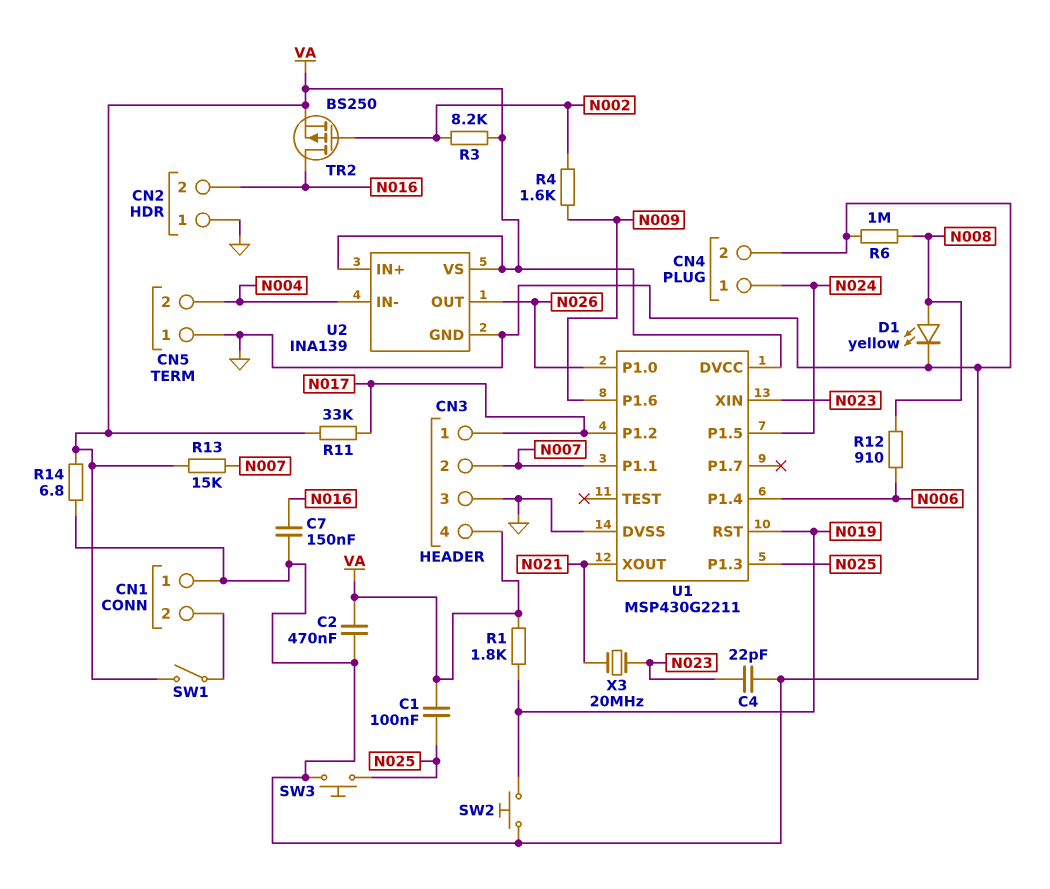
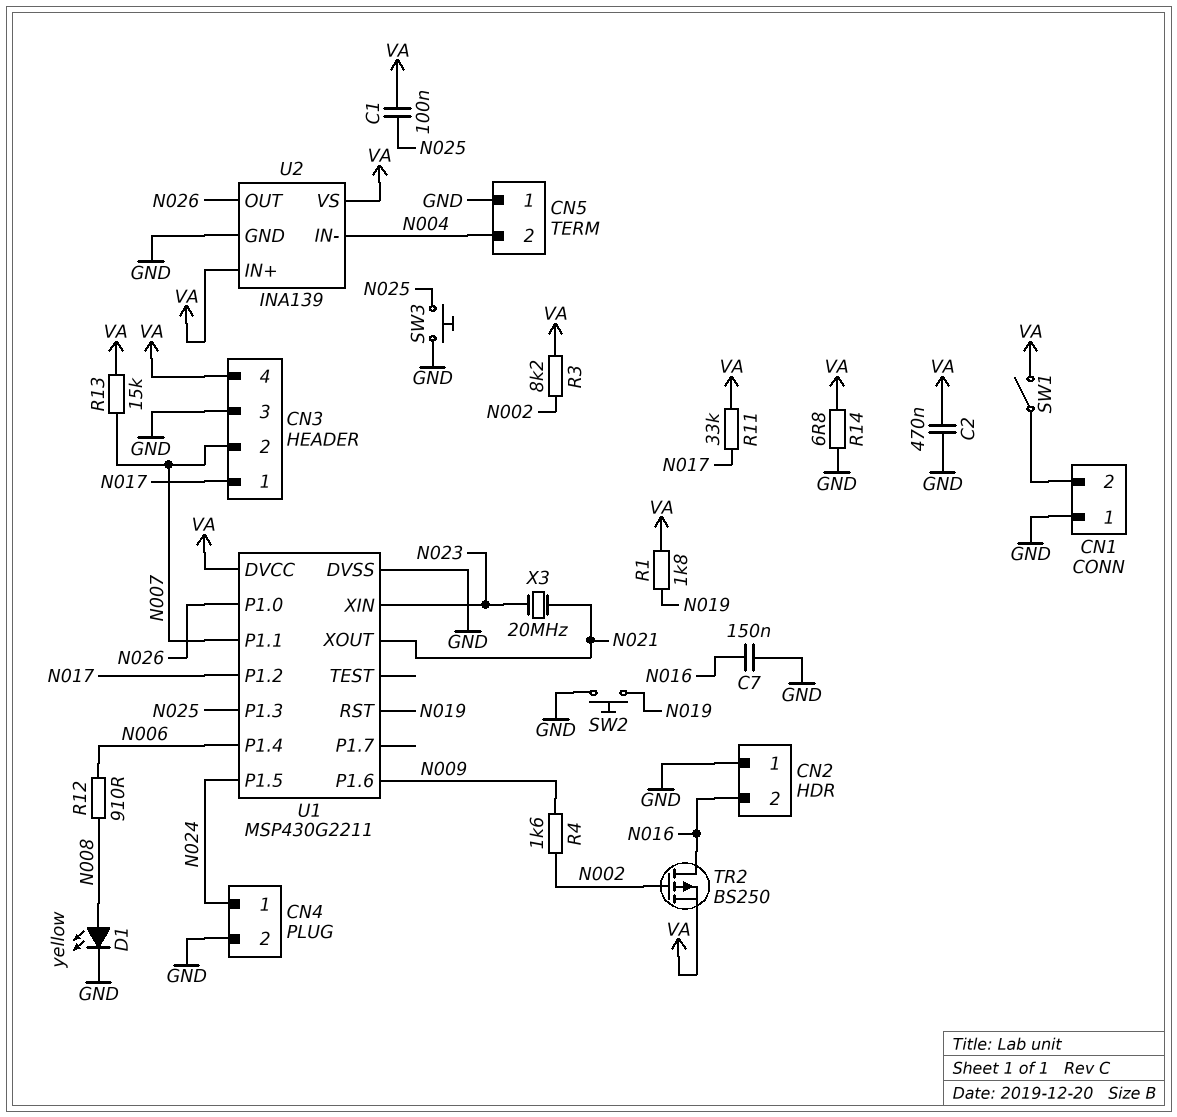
C4: 22pF (GND, N023) -> none
R6: 1M (GND, N008) -> none

